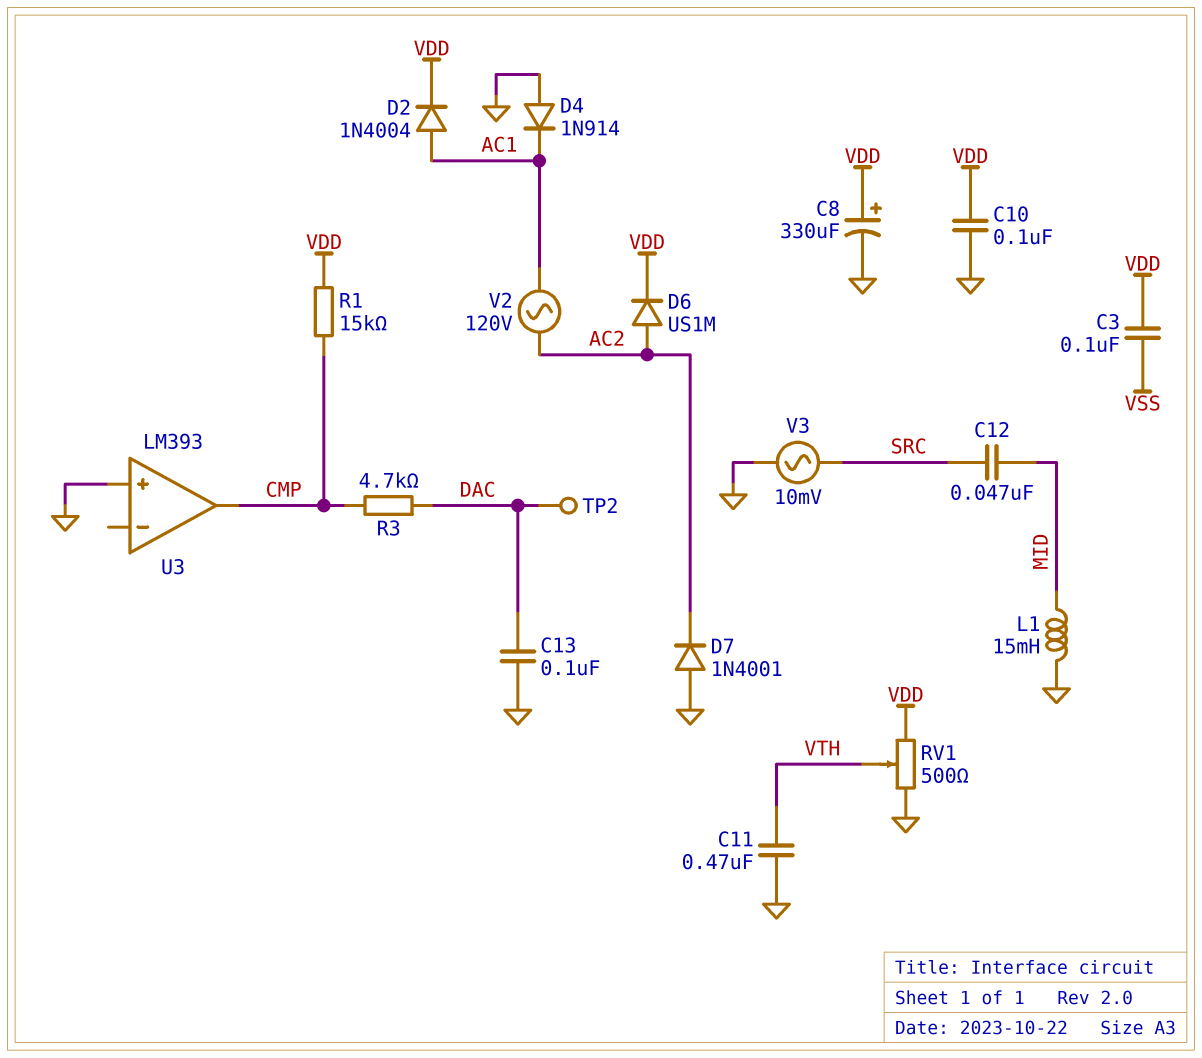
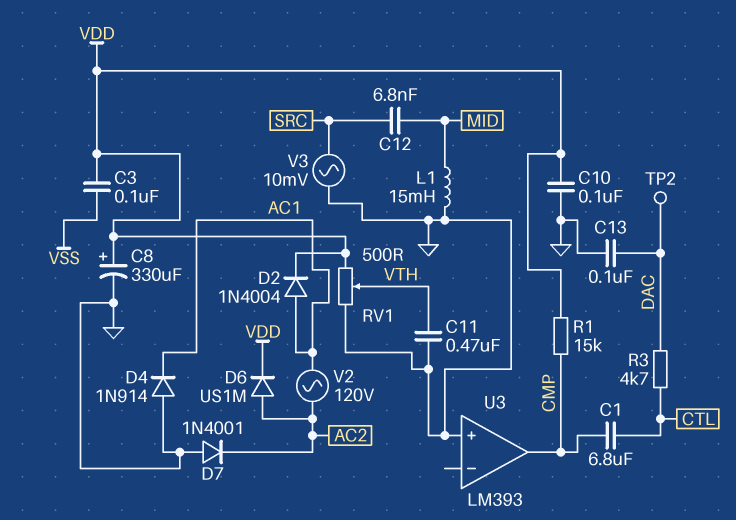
C1: none -> 6.8uF (CMP, CTL)
C12: 47nF (MID, SRC) -> 6.8nF (MID, SRC)
R3: 4.7k (CMP, DAC) -> 4.7k (CTL, DAC)

